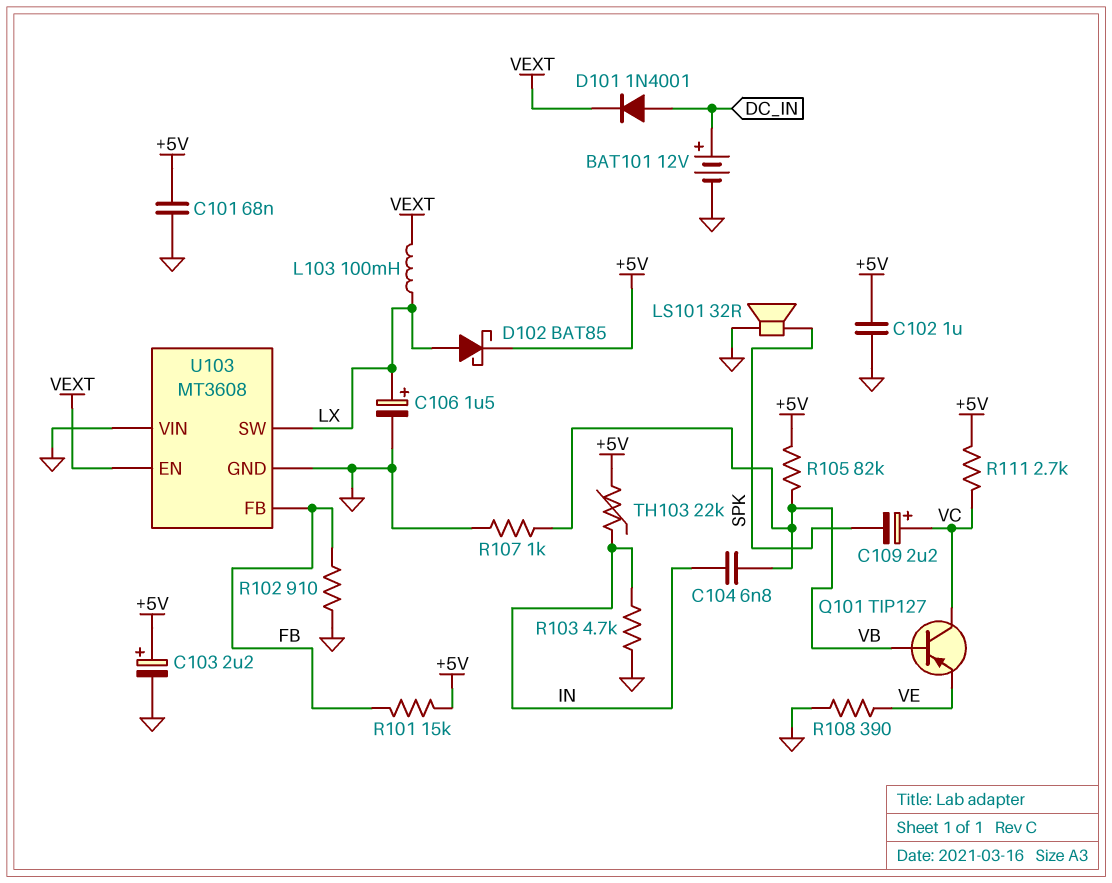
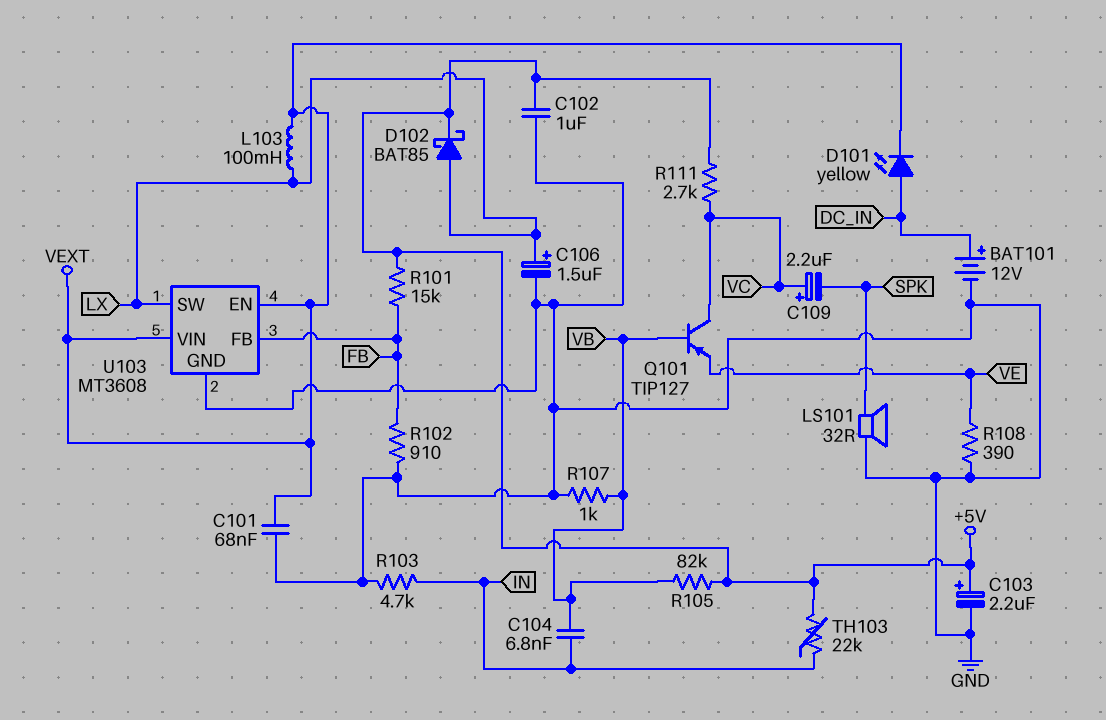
C101: 68nF (+5V, GND) -> 68nF (GND, VEXT)
D101: diode 1N4001 (A DC_IN, K VEXT) -> LED yellow (A DC_IN, K VEXT)
U103 pin VIN: GND -> VEXT

